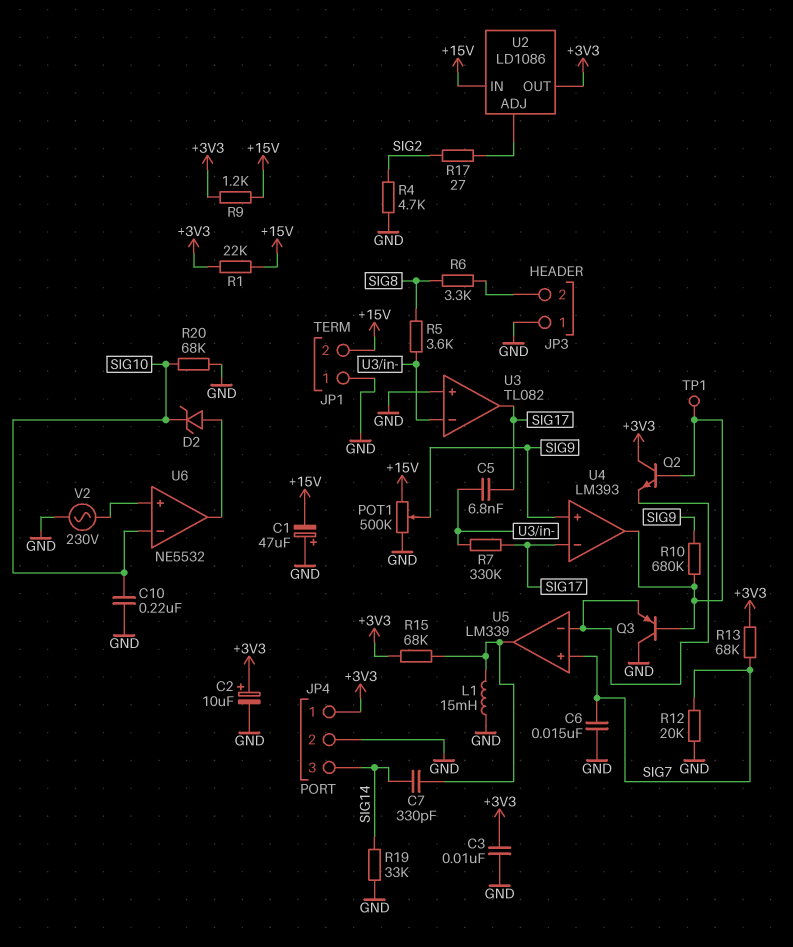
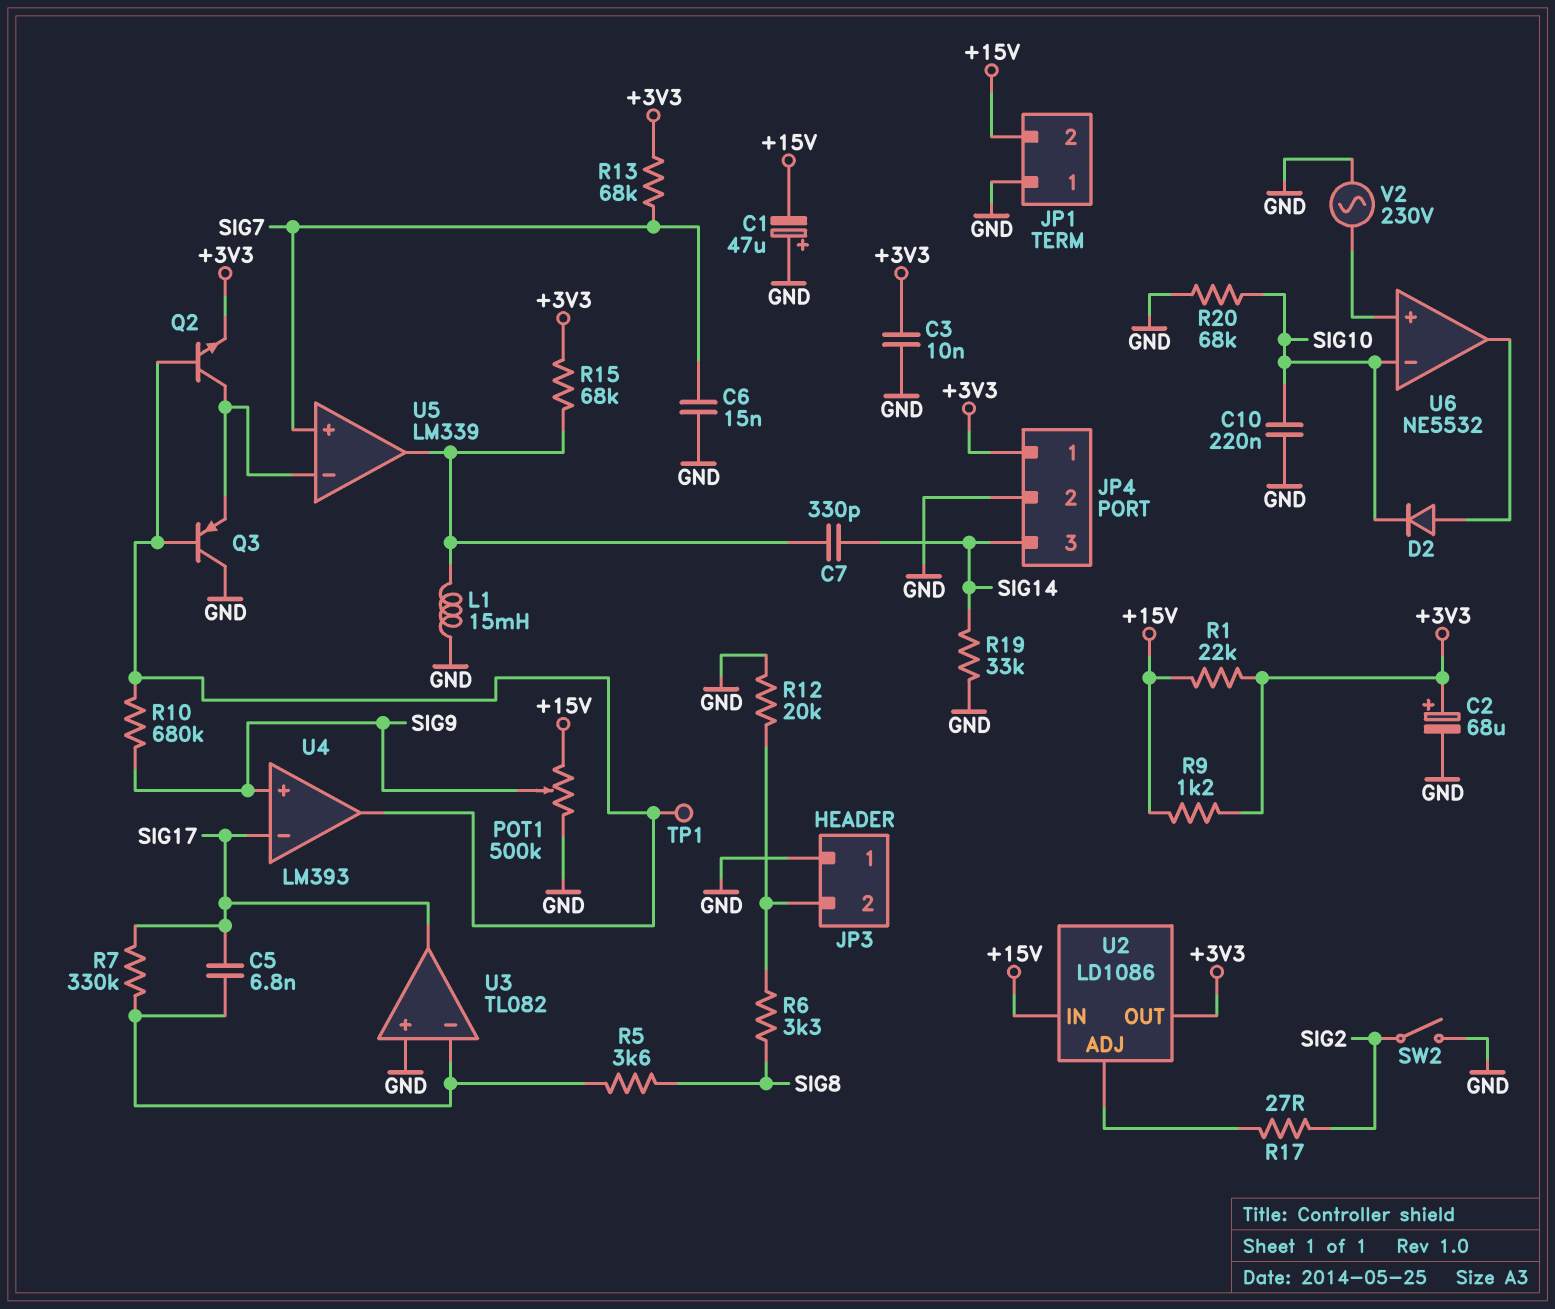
C2: 10uF (plus +3V3, minus GND) -> 68uF (plus +3V3, minus GND)
D2: zener (A U6/out, K SIG10) -> diode (A U6/out, K SIG10)
Q2: NPN (B U4/out, C +3V3, E U5/in-) -> NPN (B U4/out, C U5/in-, E +3V3)
R4: 4.7k (GND, SIG2) -> none
R12: 20k (GND, SIG7) -> 20k (GND, JP3/2)
SW2: none -> switch (GND, SIG2)

